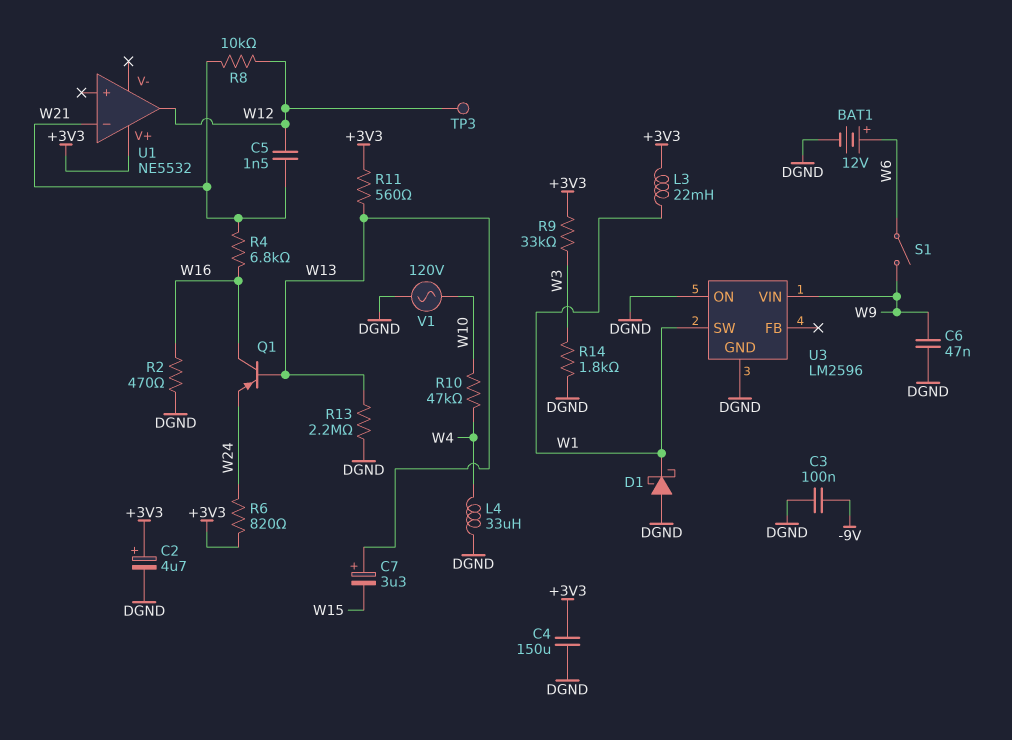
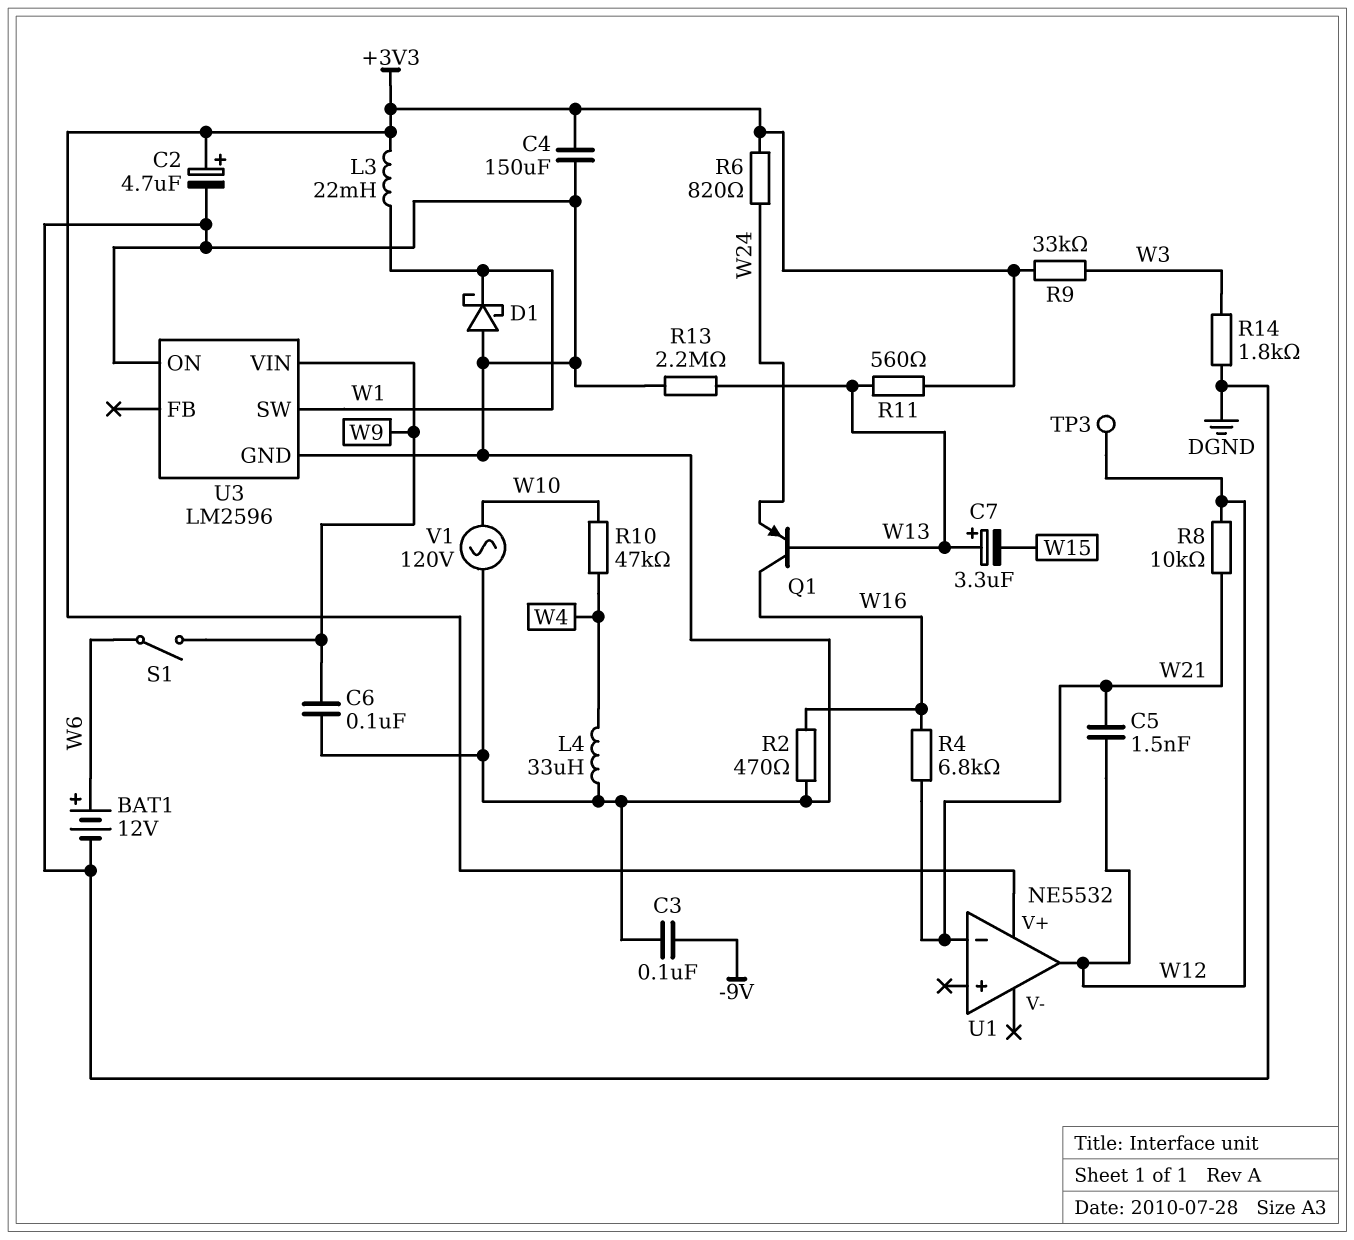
C6: 47nF (DGND, W9) -> 100nF (DGND, W9)

